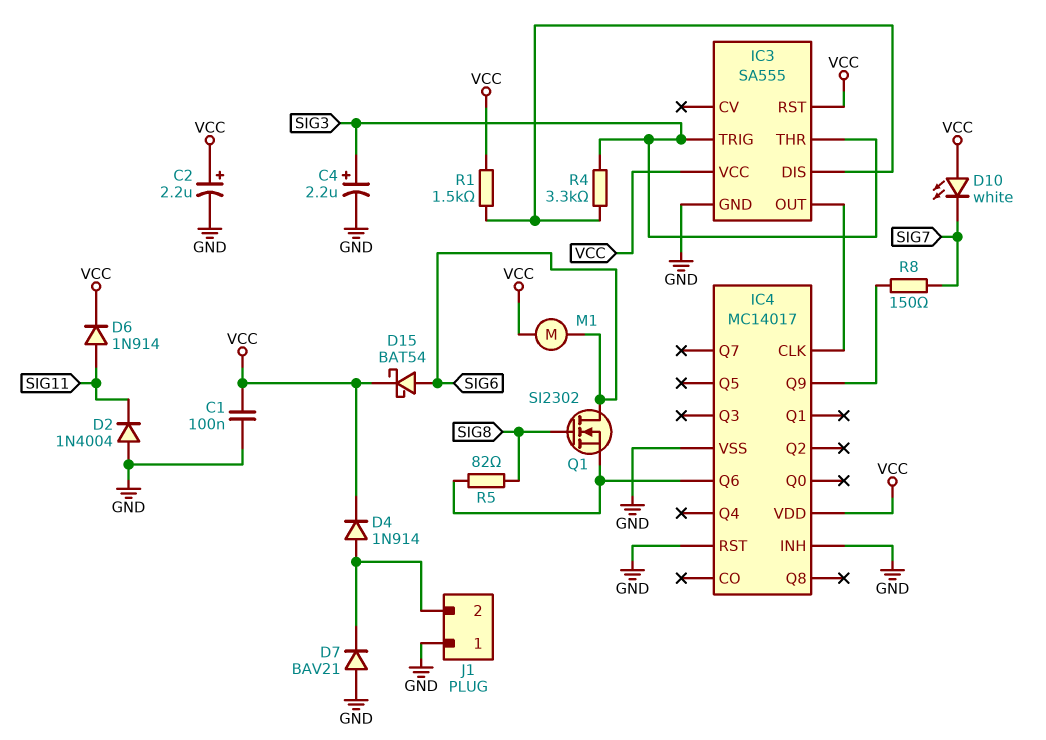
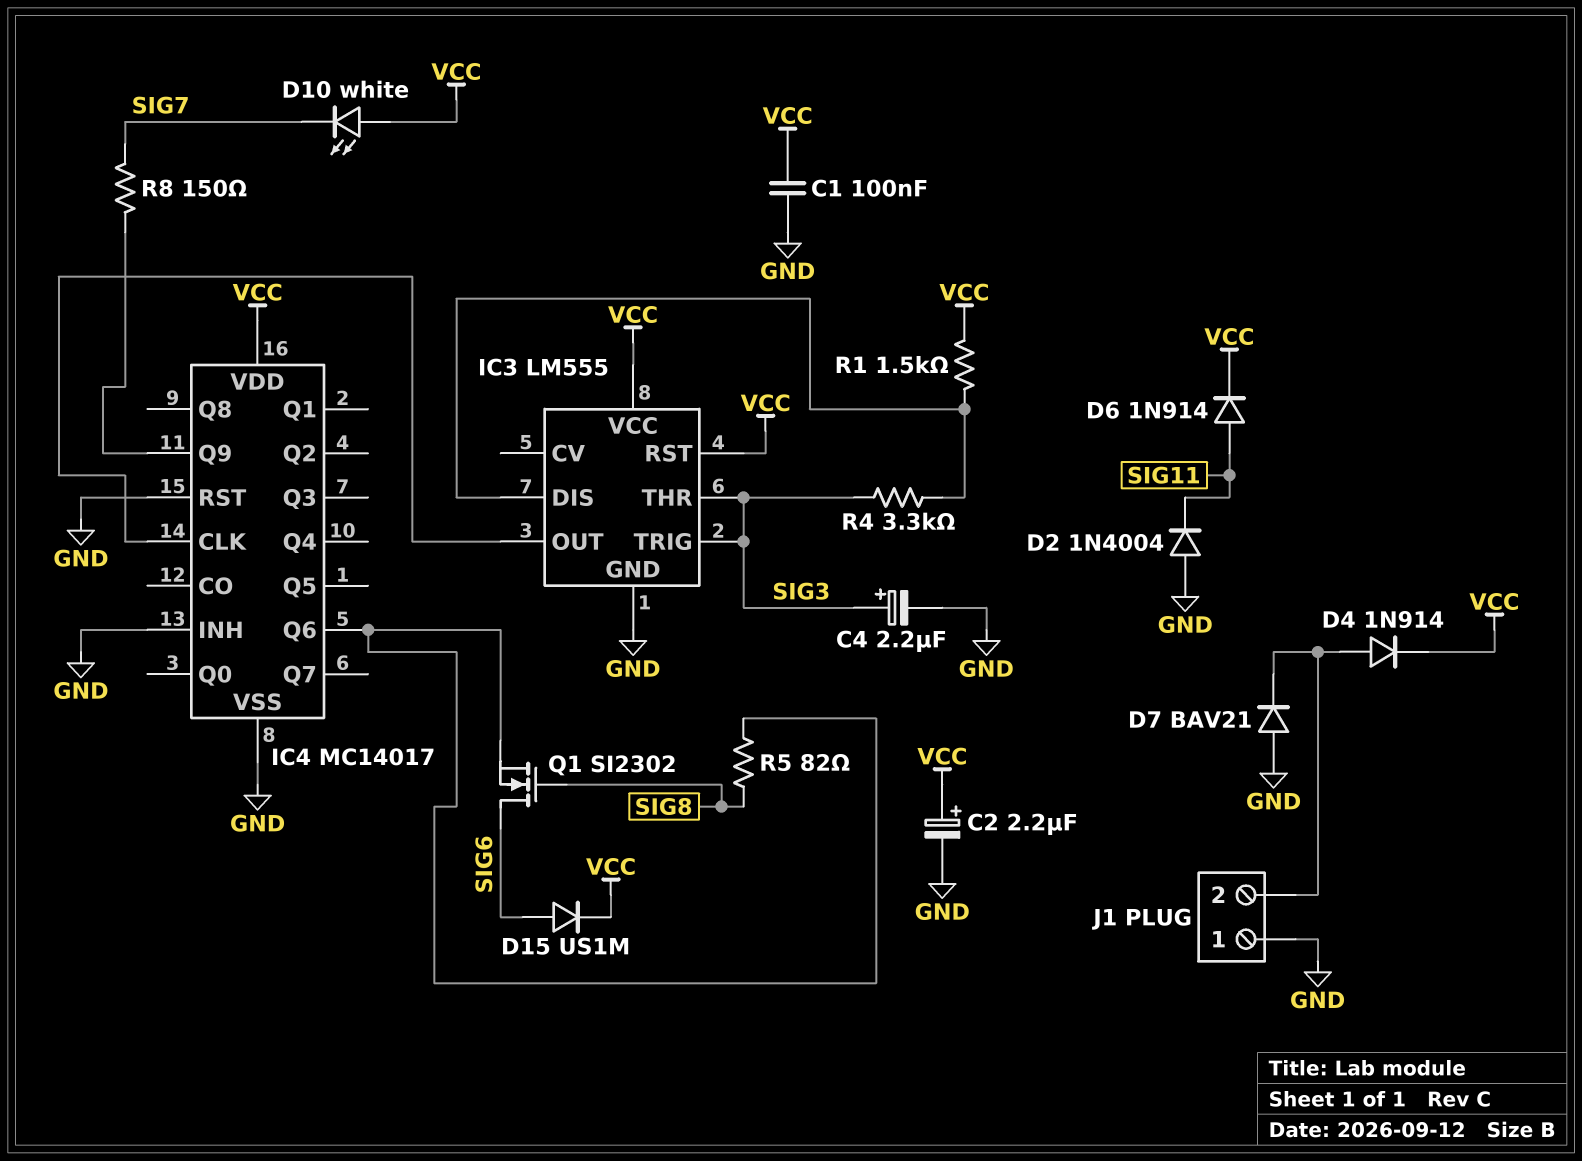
D15: schottky BAT54 (A SIG6, K VCC) -> diode US1M (A SIG6, K VCC)
IC3: SA555 -> LM555
M1: motor (SIG6, VCC) -> none

